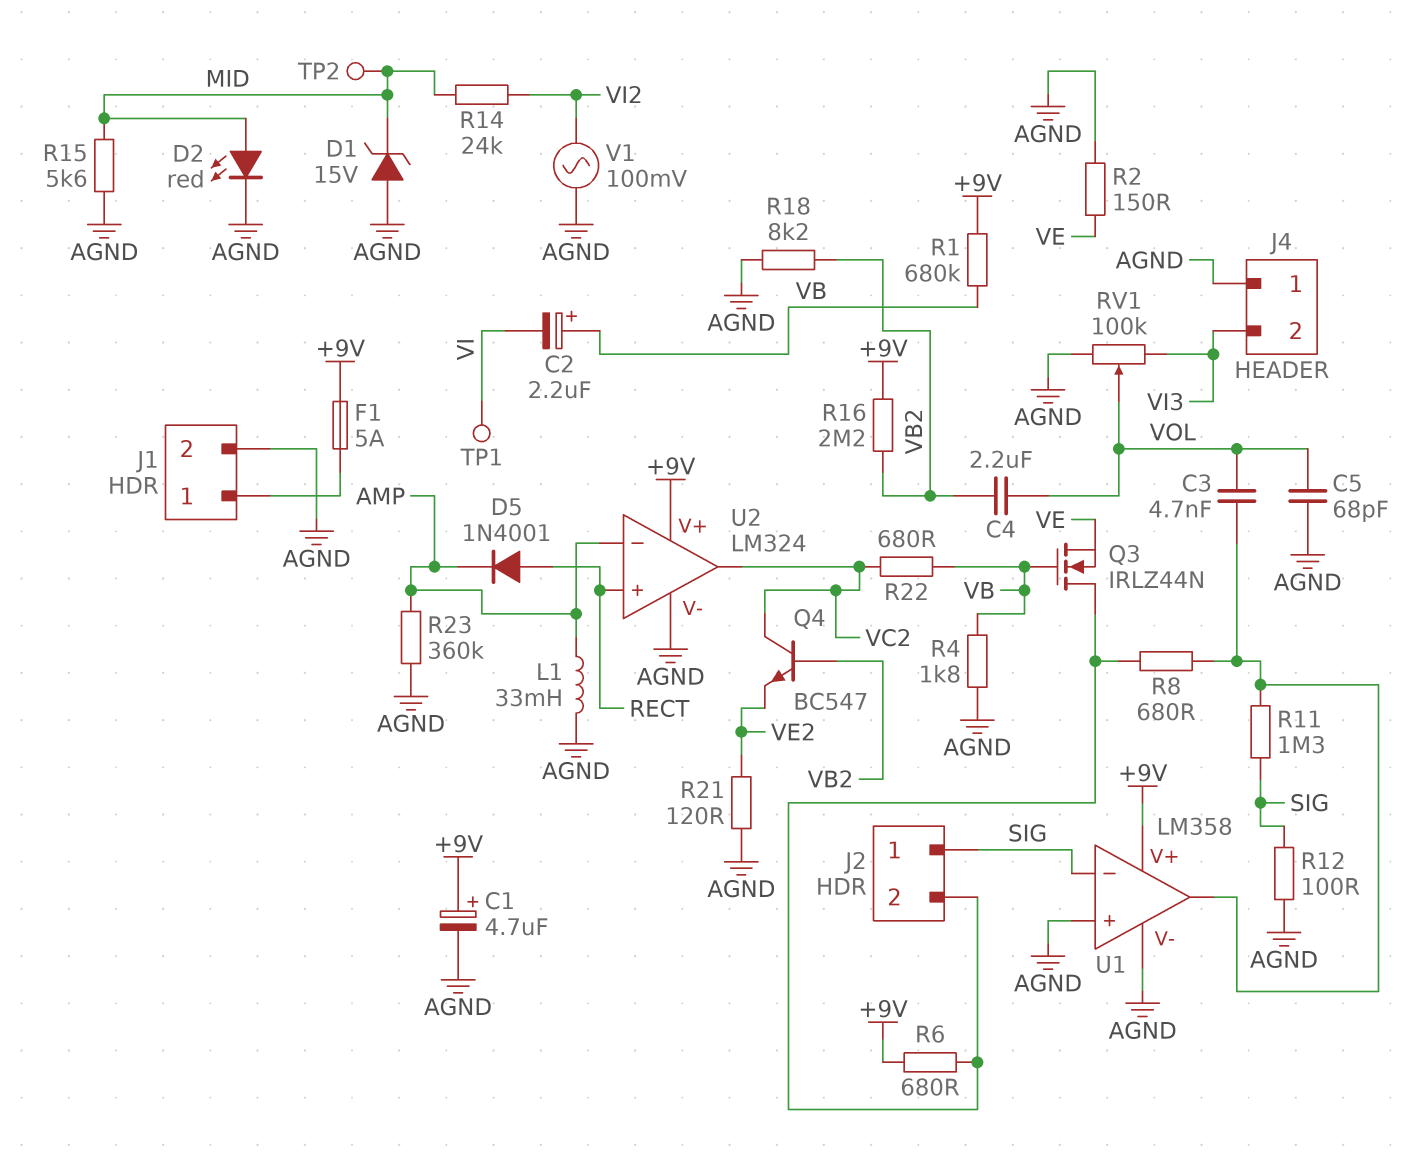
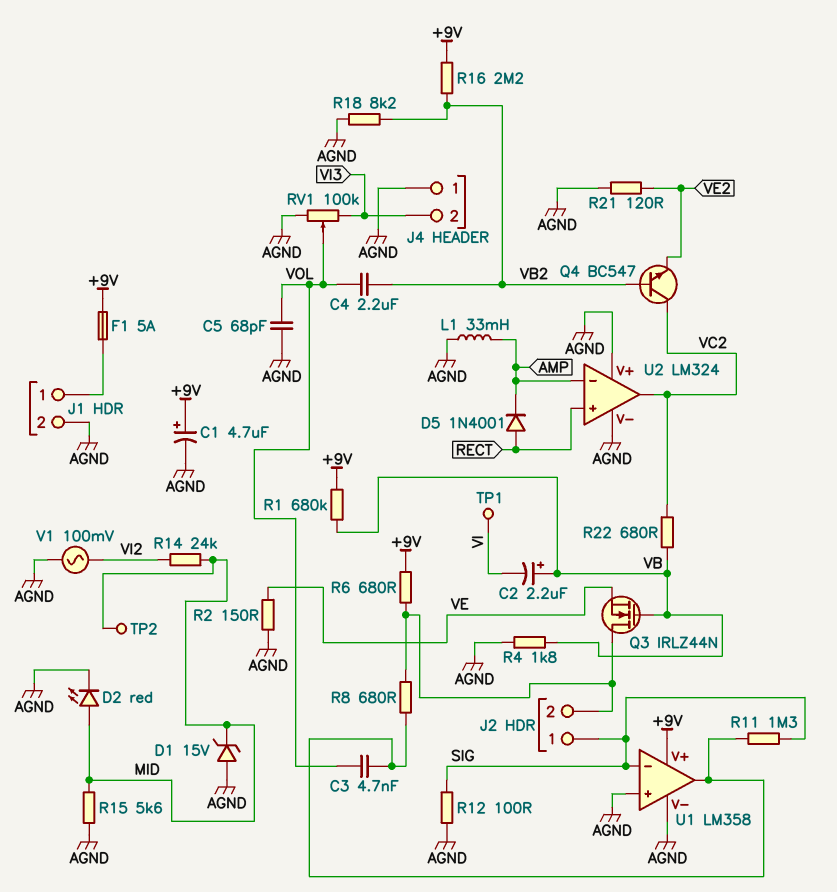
R23: 360k (AGND, AMP) -> none
U2 pin V+: +9V -> AGND

